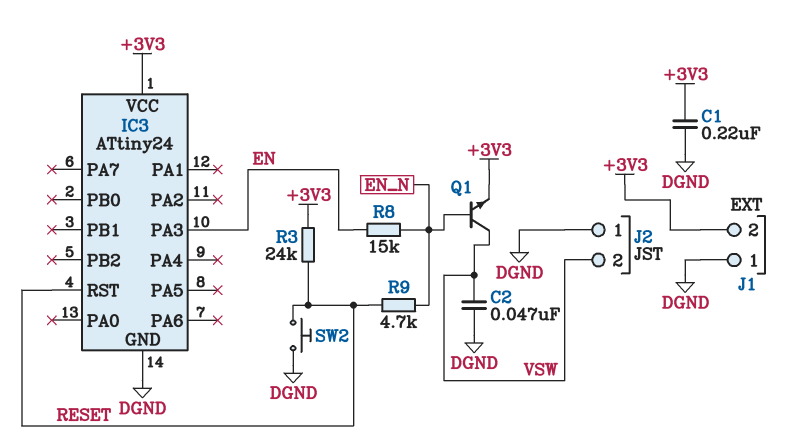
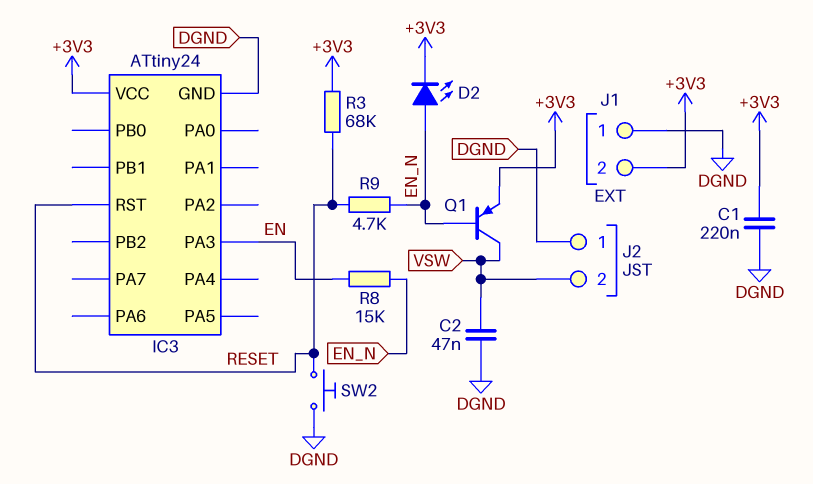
D2: none -> LED (A EN_N, K +3V3)
Q1: NPN (B EN_N, C VSW, E +3V3) -> PNP (B EN_N, C VSW, E +3V3)
R3: 24k (+3V3, RESET) -> 68k (+3V3, RESET)

